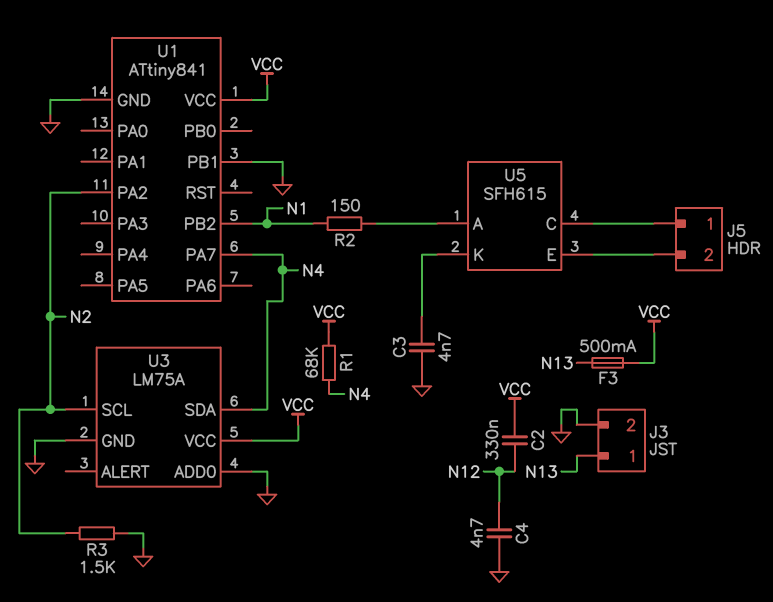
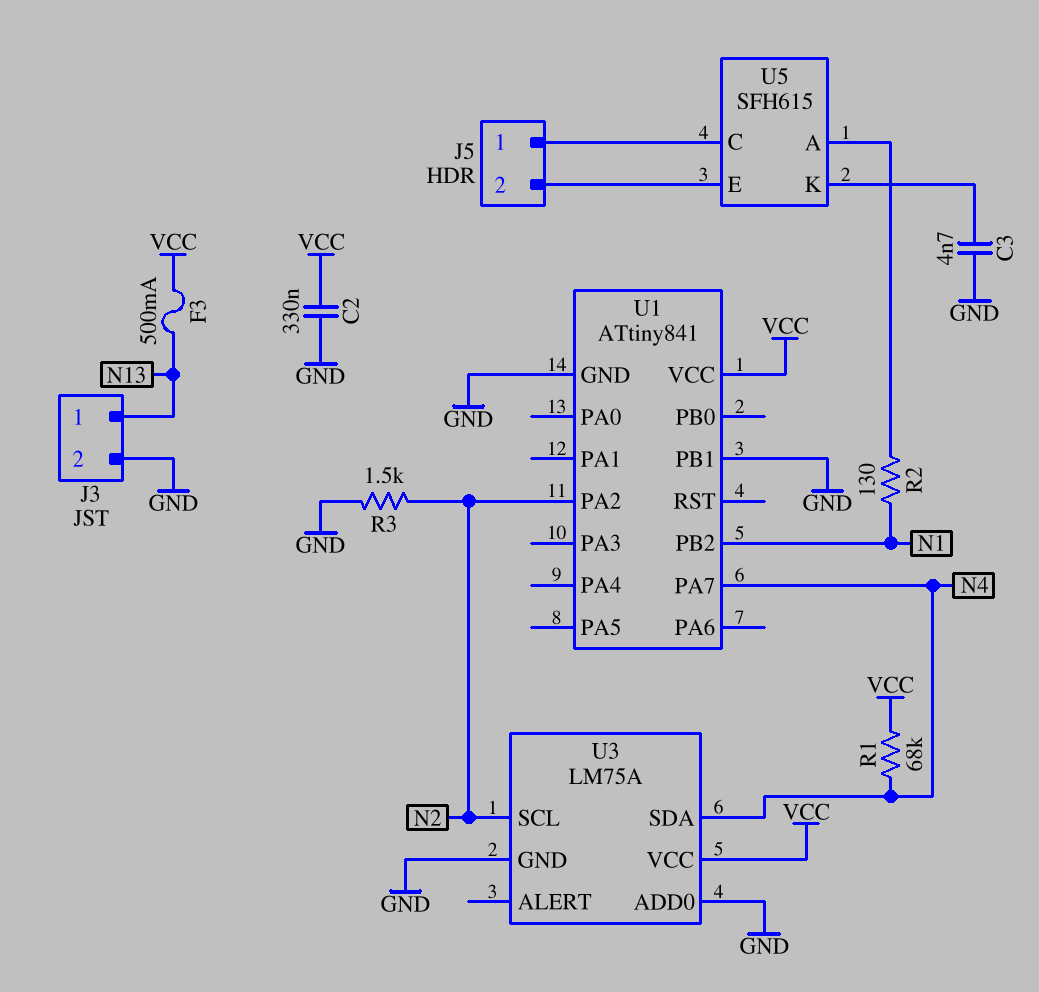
C2: 330nF (N12, VCC) -> 330nF (GND, VCC)
C4: 4.7nF (GND, N12) -> none
R2: 150 (N1, U5/A) -> 130 (N1, U5/A)

